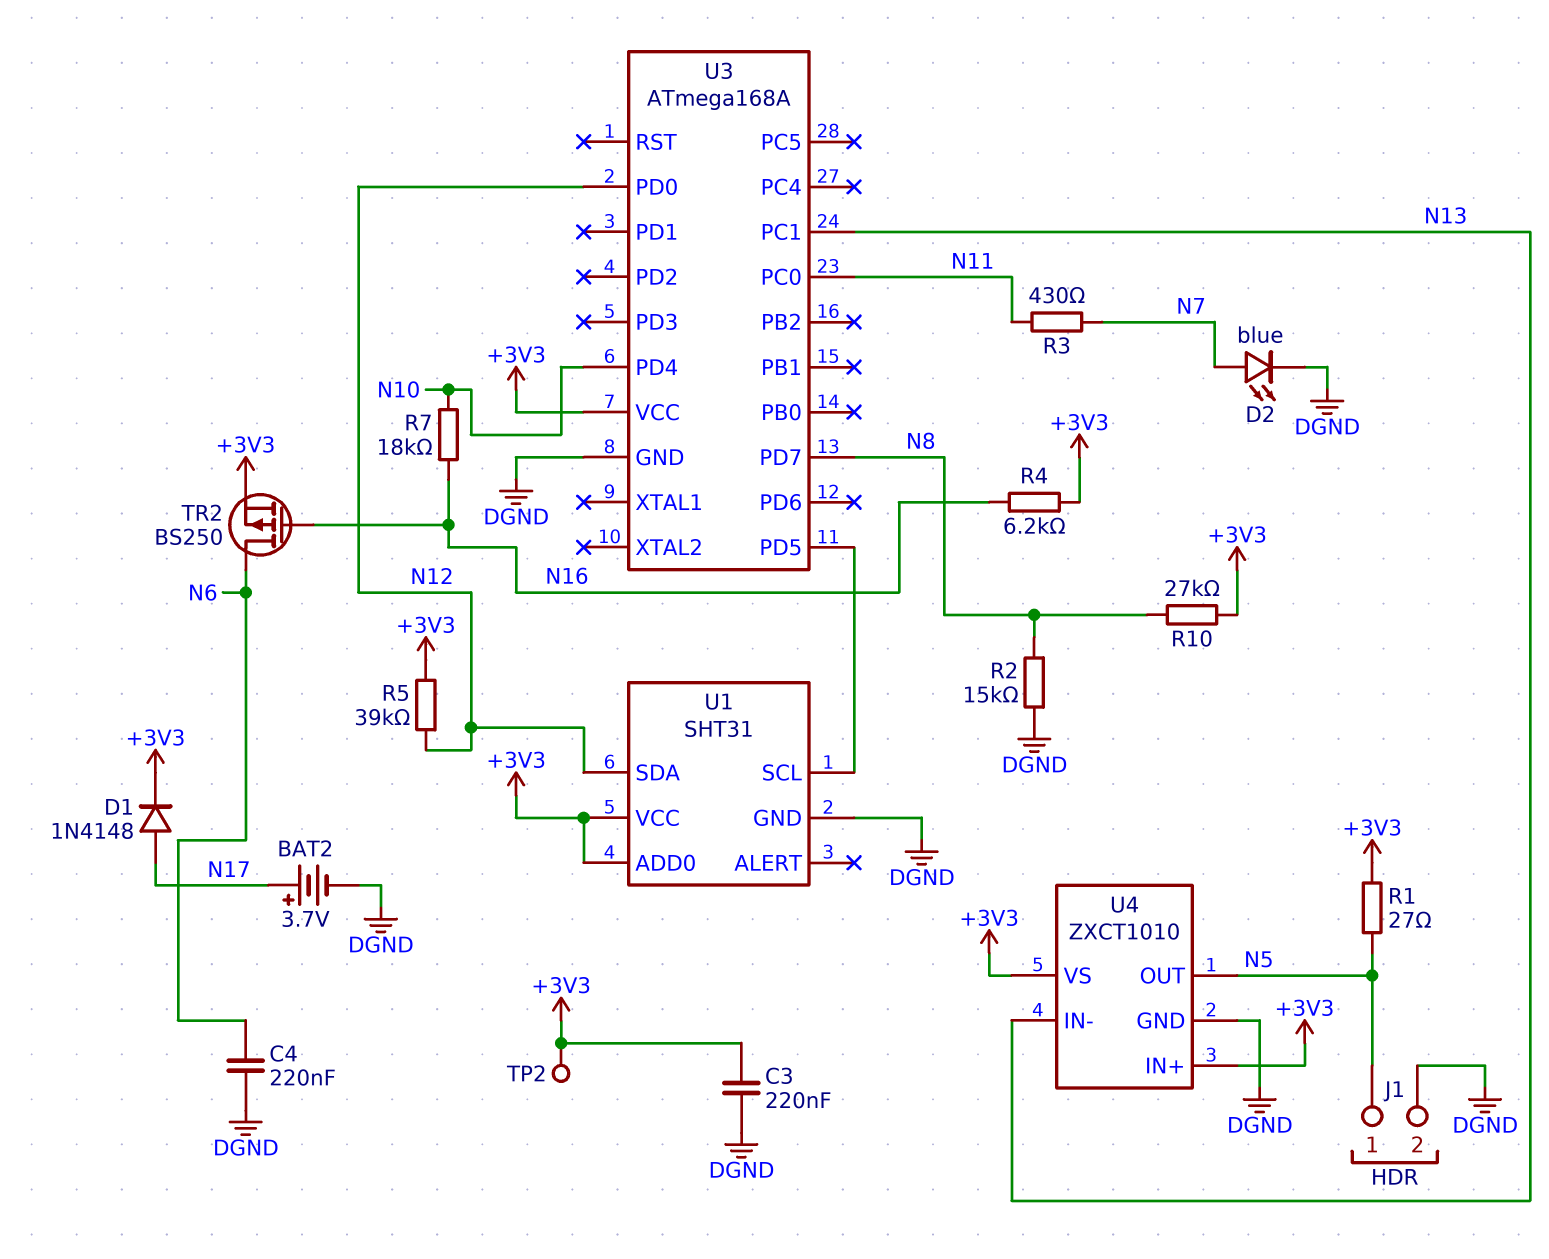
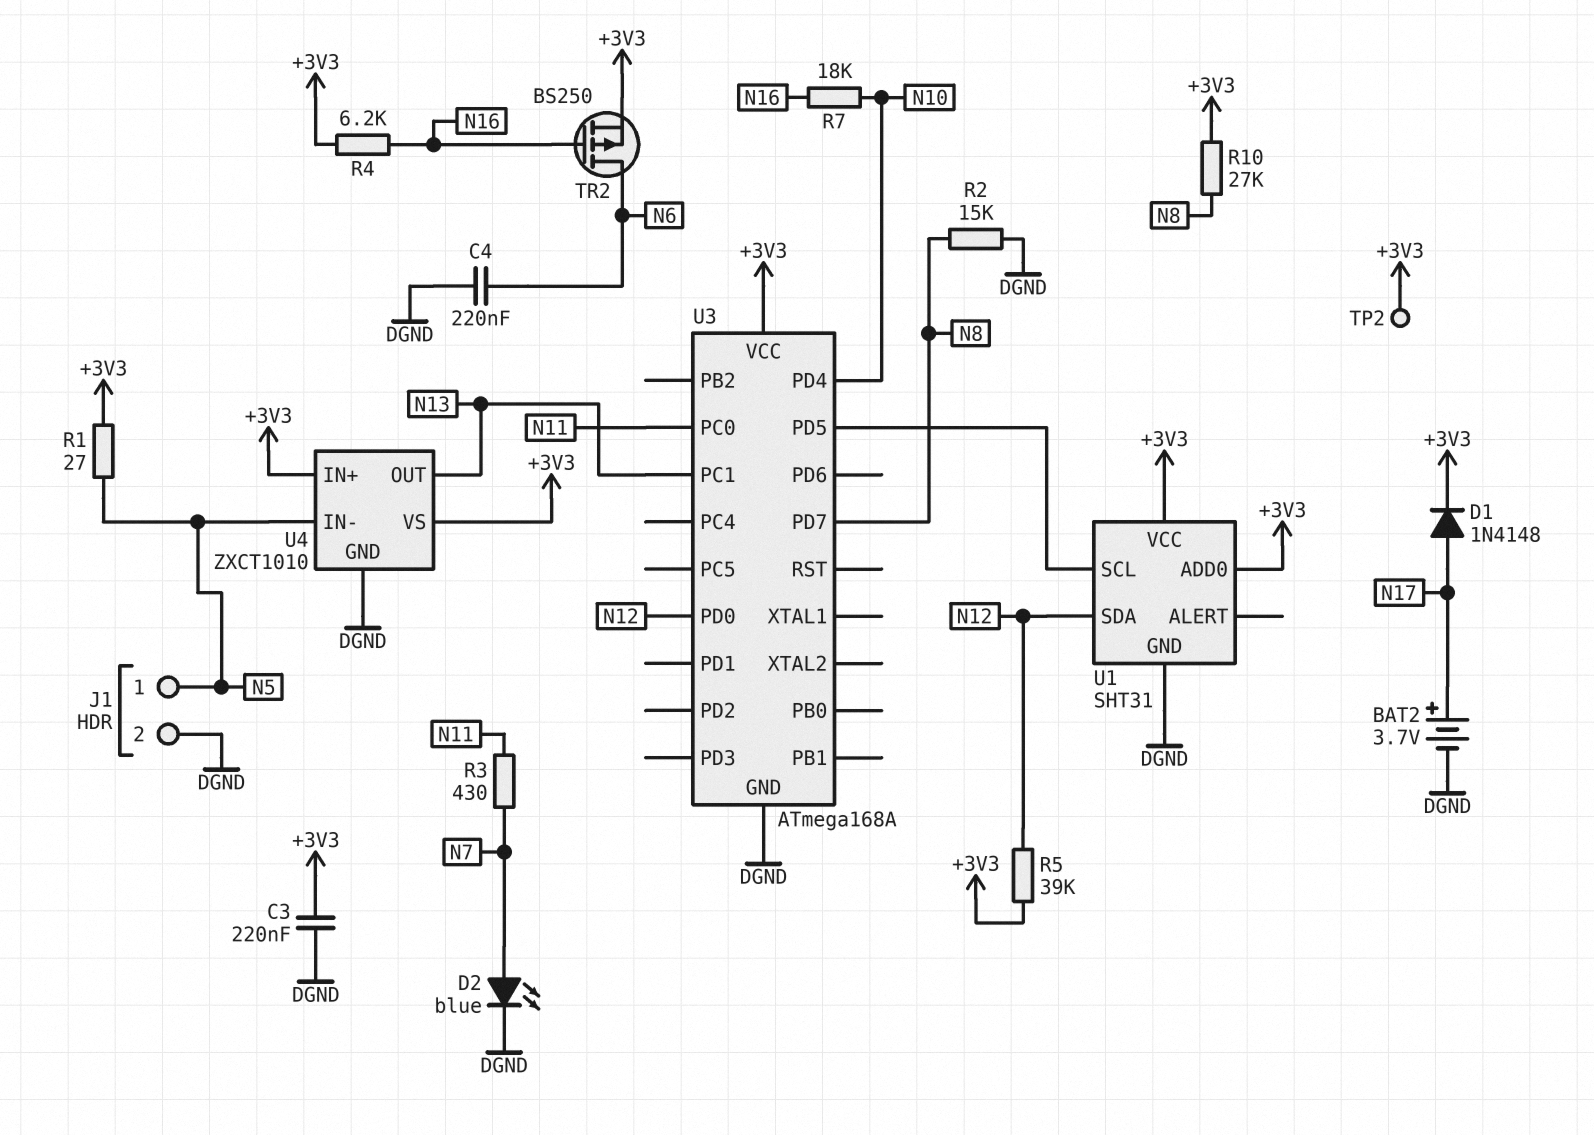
U4 pin IN-: N13 -> N5
U4 pin OUT: N5 -> N13

